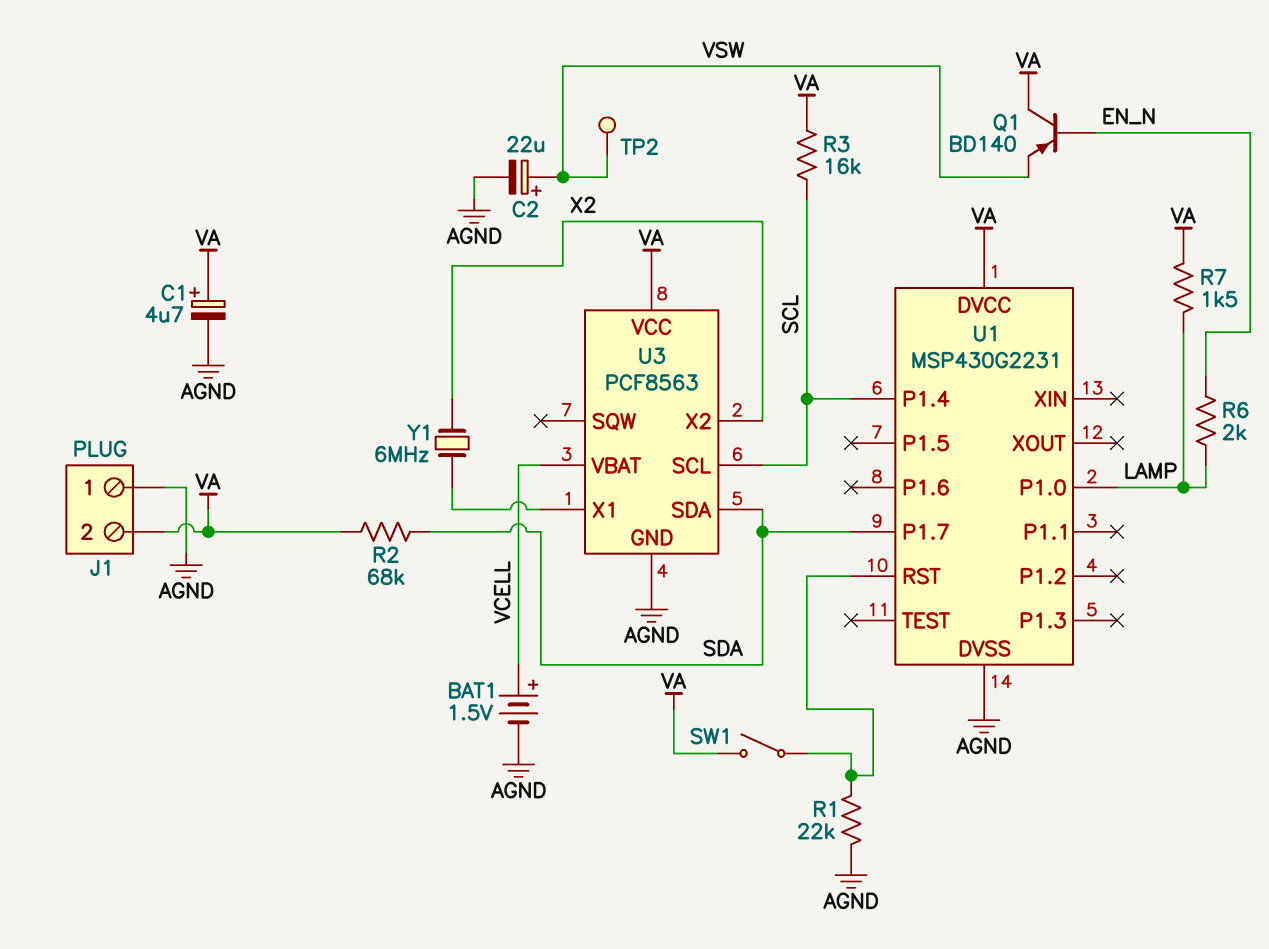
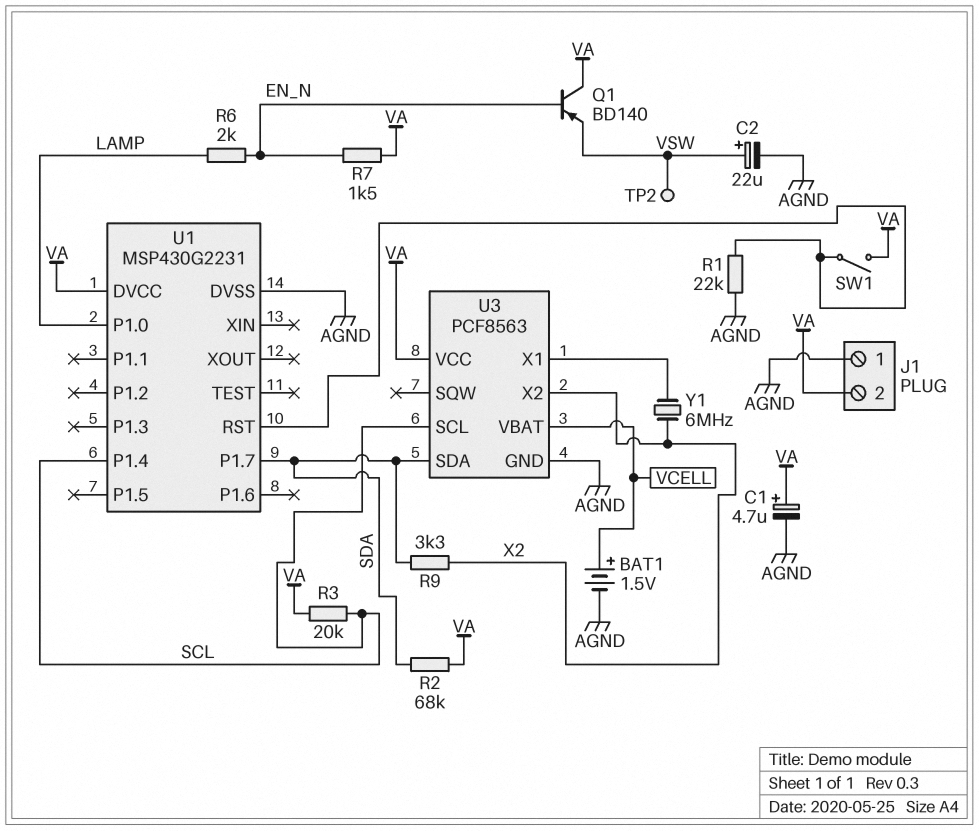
R3: 16k (SCL, VA) -> 20k (SCL, VA)
R7: 1.5k (LAMP, VA) -> 1.5k (EN_N, VA)
R9: none -> 3.3k (SDA, X2)

